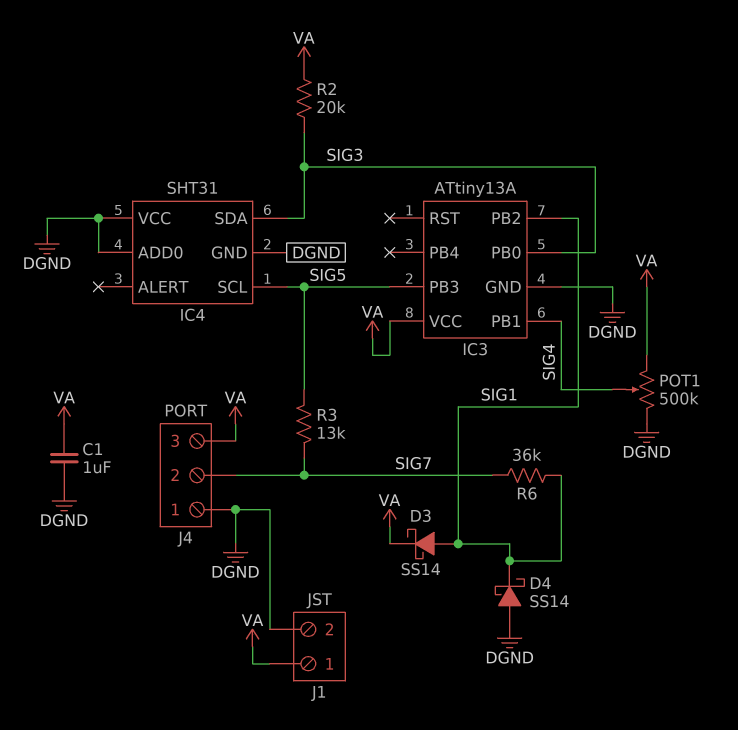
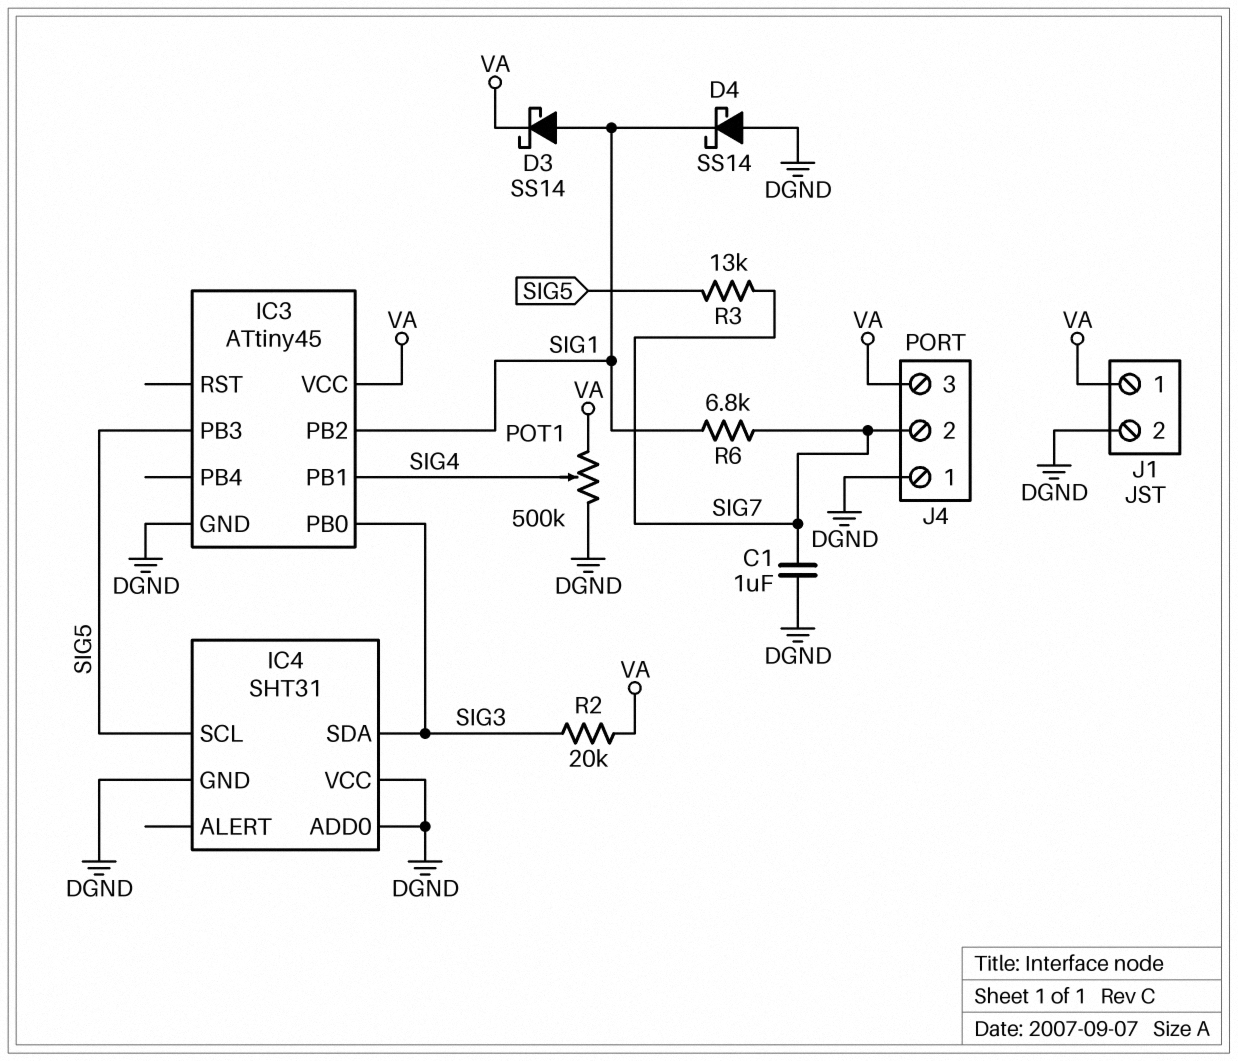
C1: 1uF (DGND, VA) -> 1uF (DGND, SIG7)
IC3: ATtiny13A -> ATtiny45
R6: 36k (SIG1, SIG7) -> 6.8k (SIG1, SIG7)

